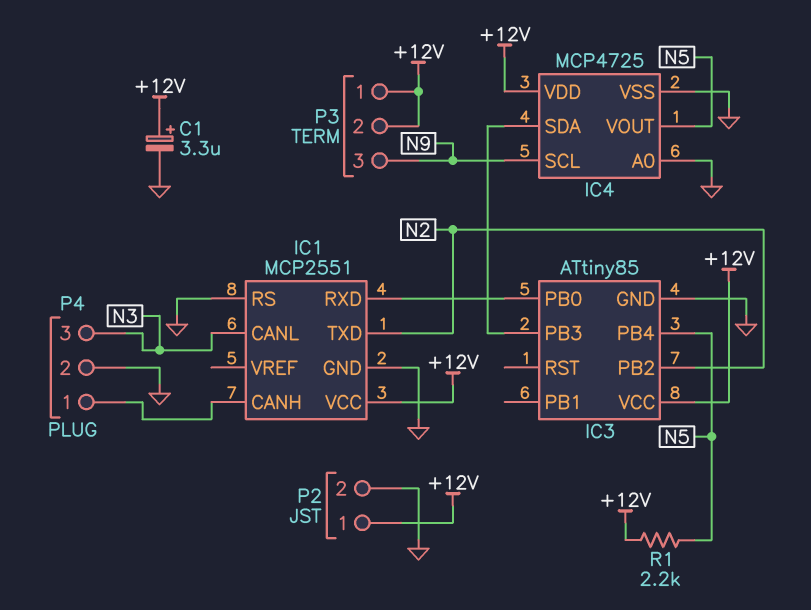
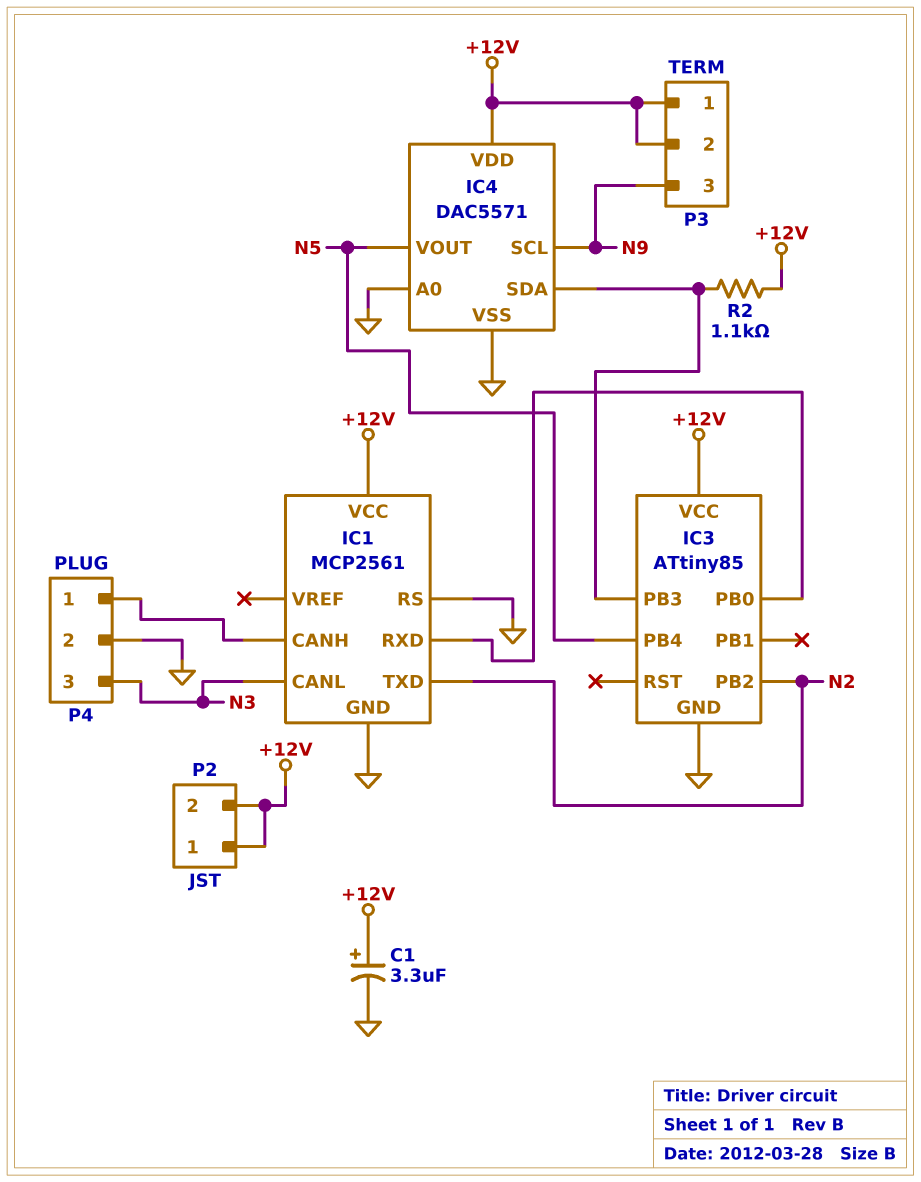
IC1: MCP2551 -> MCP2561
IC4: MCP4725 -> DAC5571
P2 pin 2: GND -> +12V
R1: 2.2k (+12V, N5) -> none
R2: none -> 1.1k (+12V, IC3/PB3)

